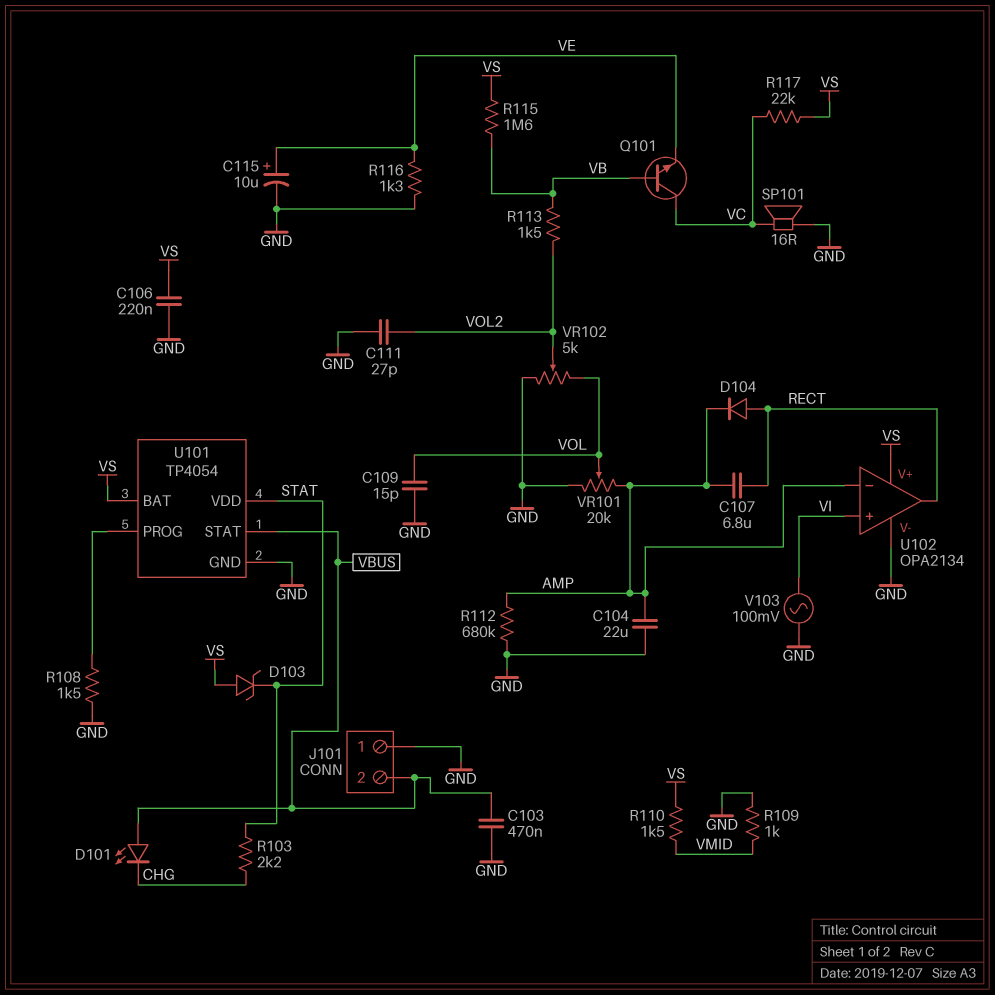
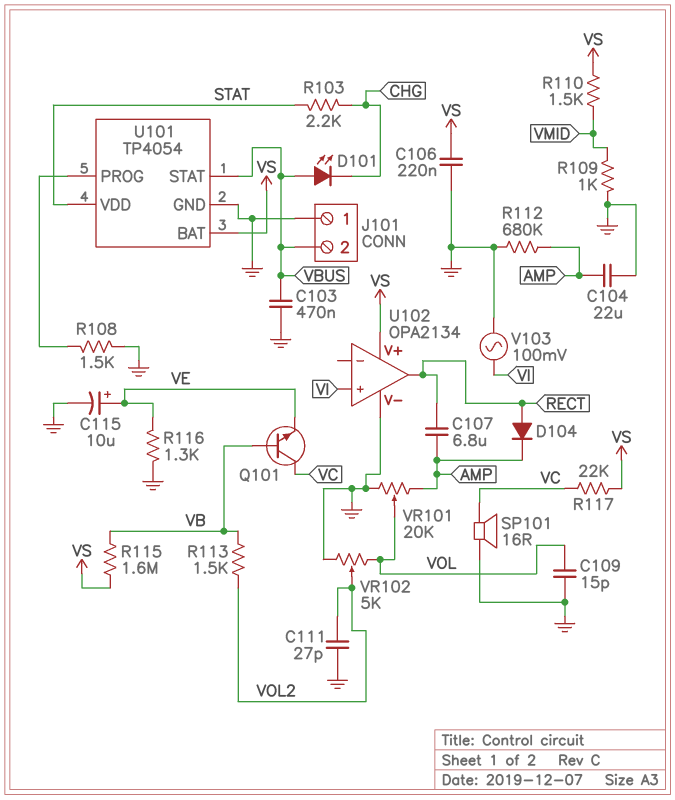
D103: zener (A VS, K STAT) -> none
U102 pin in-: AMP -> none

